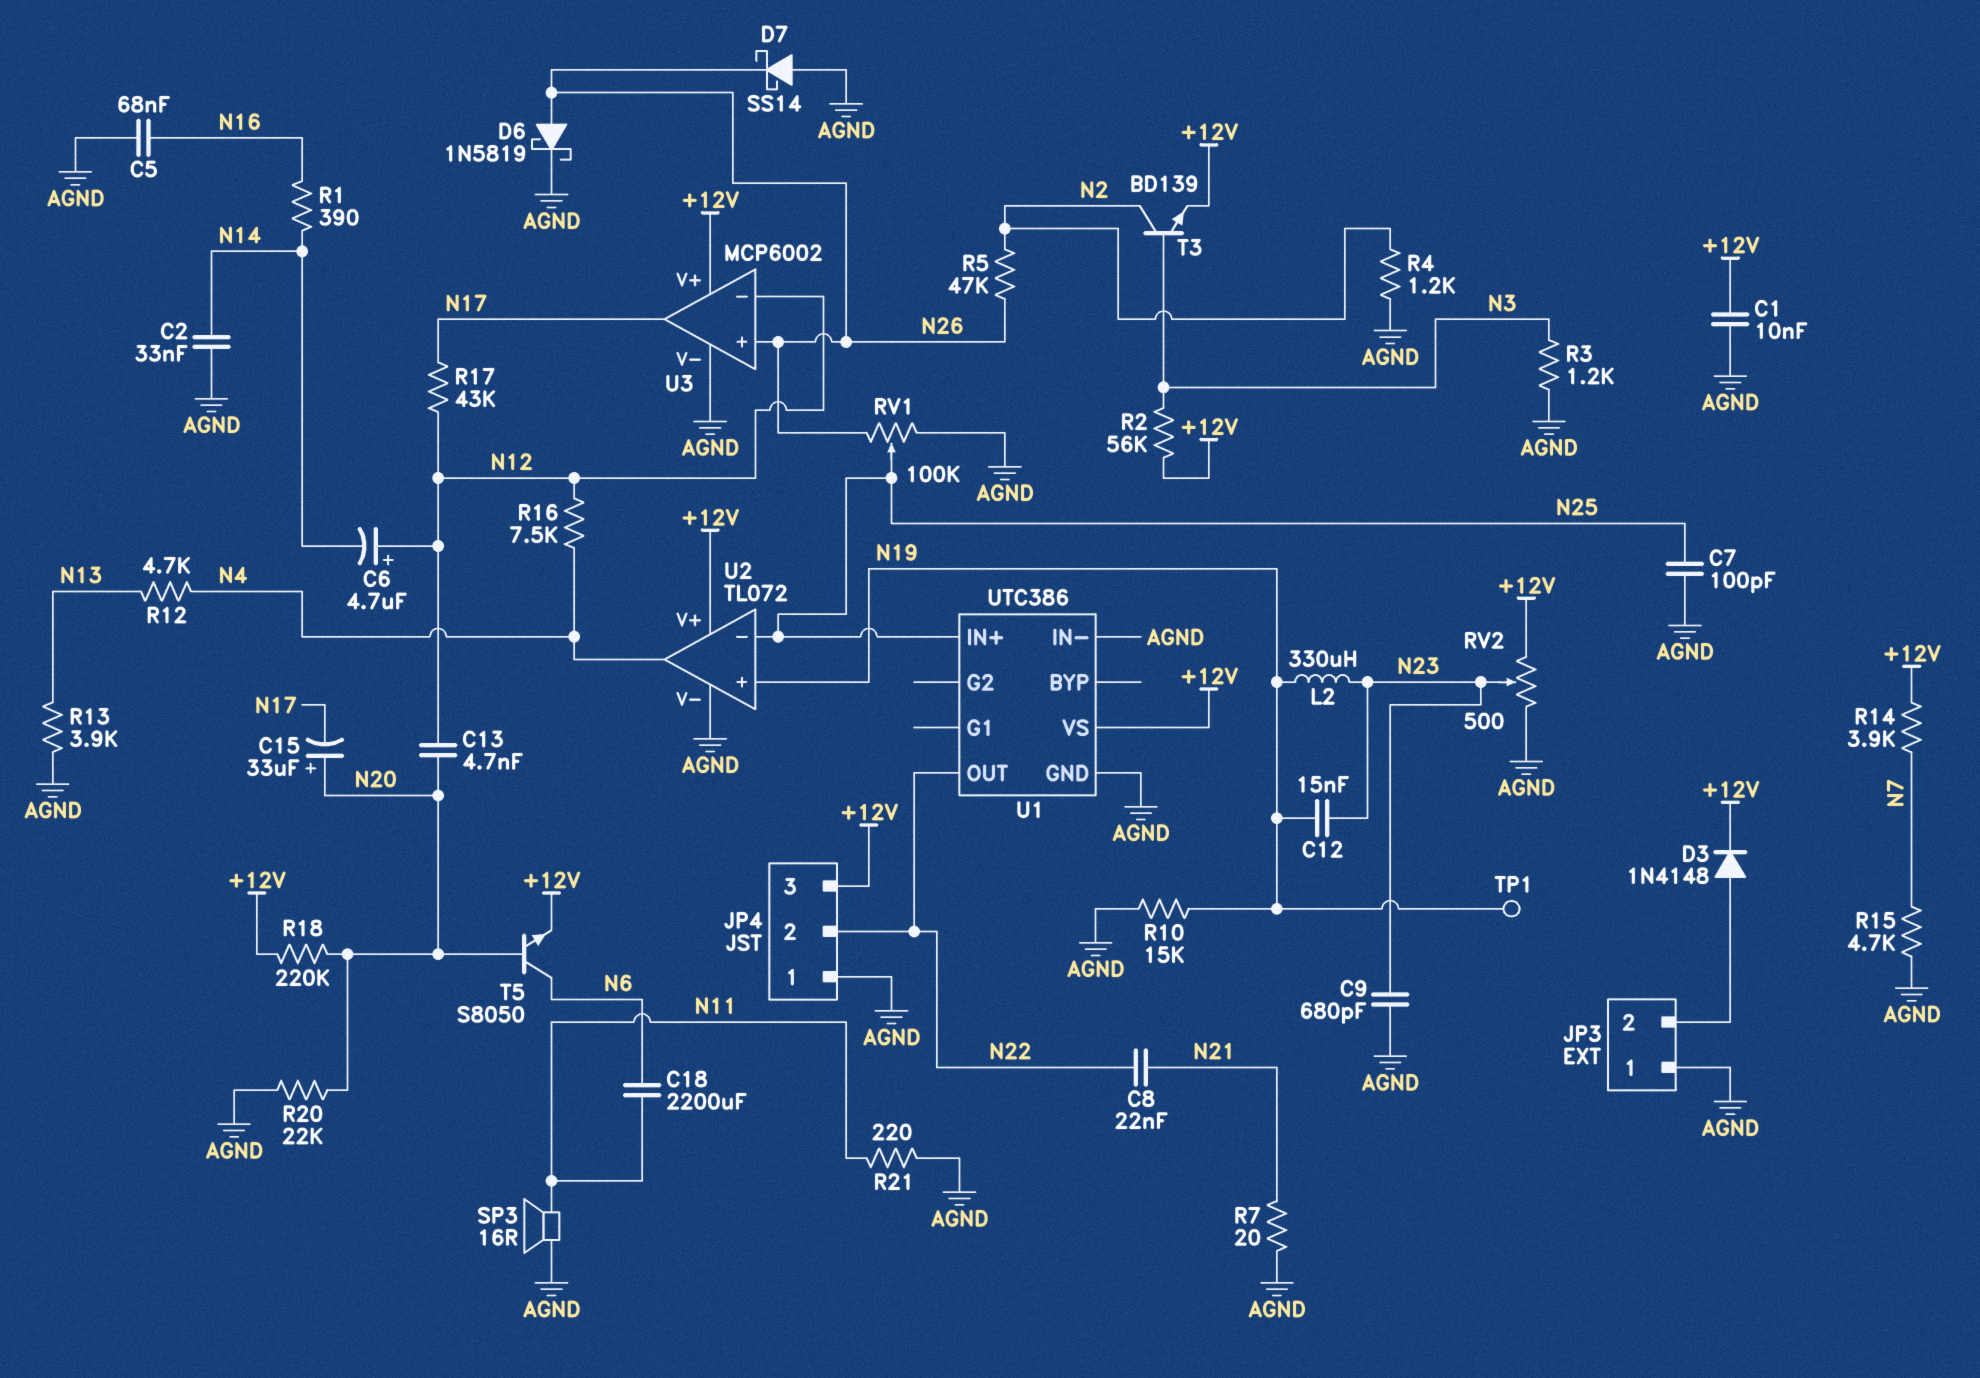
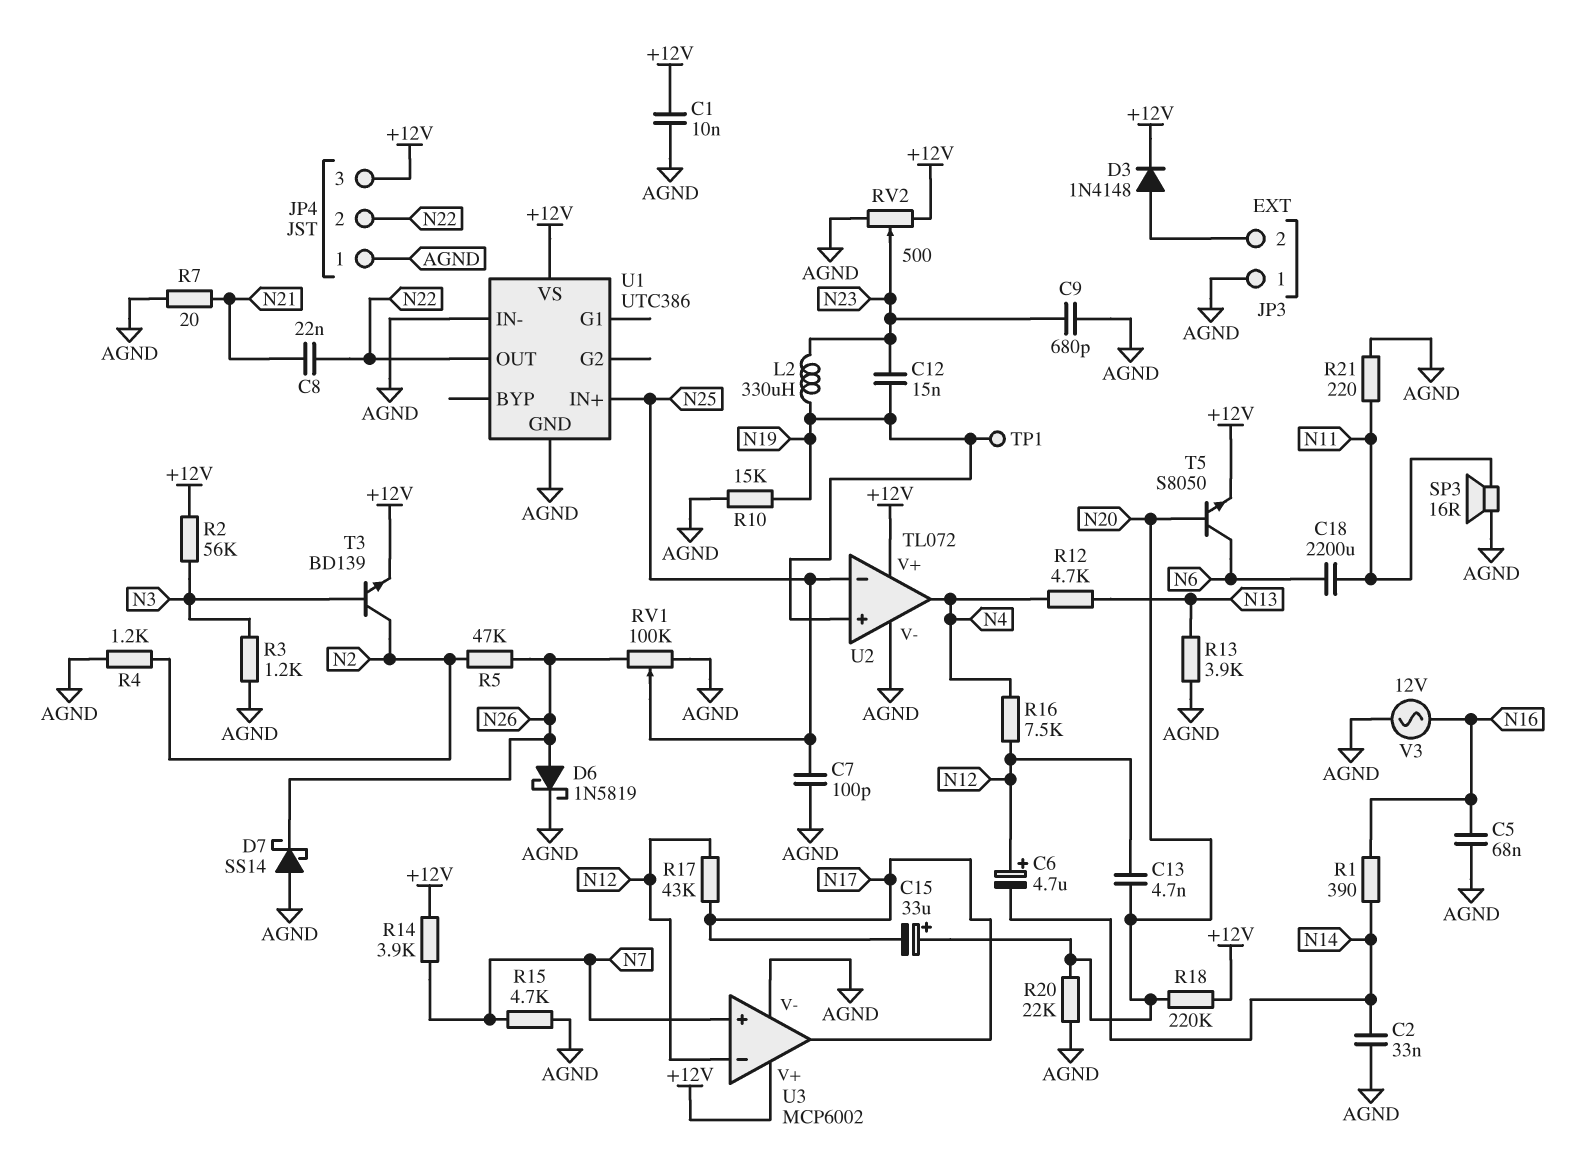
U3 pin in+: N26 -> N7
V3: none -> AC 12V (AGND, N16)

